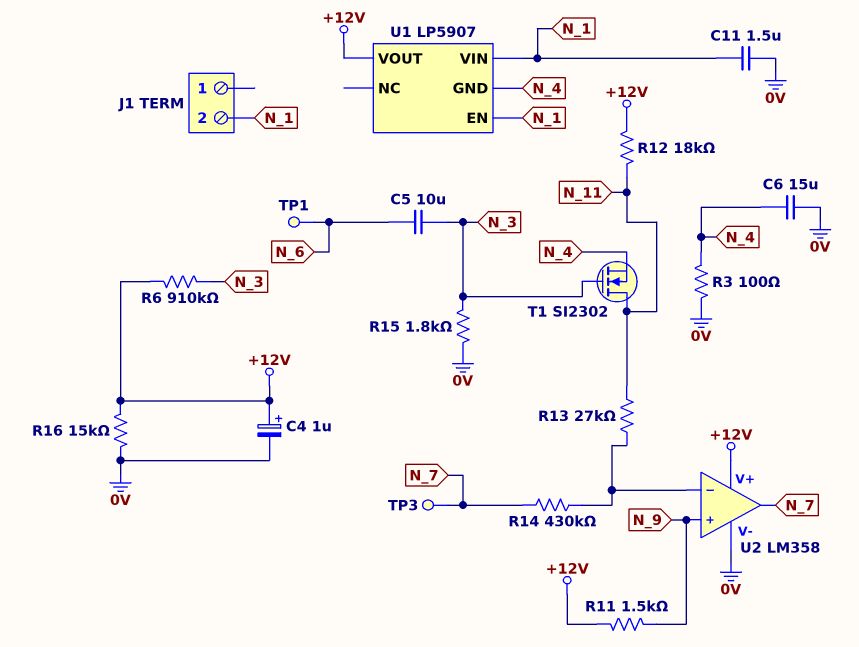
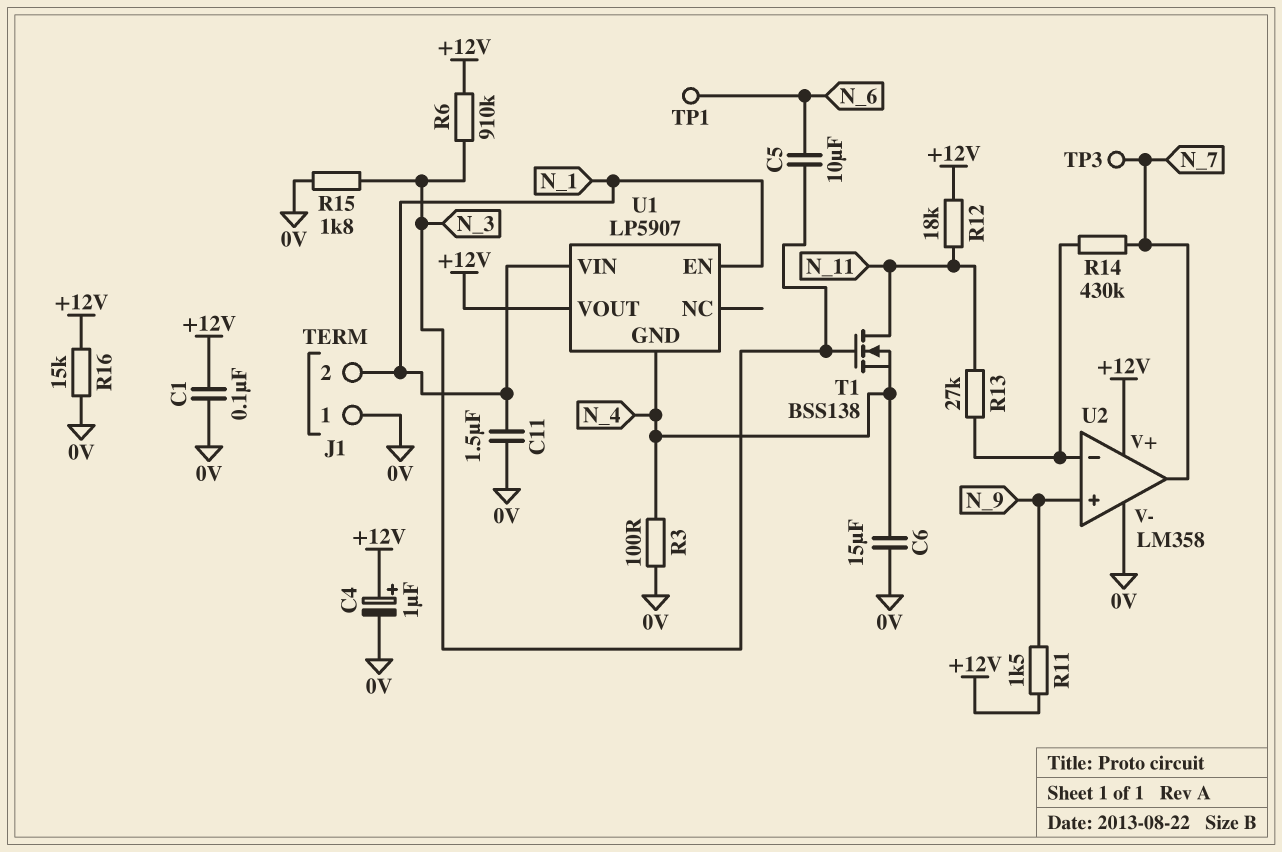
C1: none -> 100nF (+12V, 0V)
J1 pin 1: none -> 0V
T1: NMOS SI2302 (G N_3, D N_11, S N_4) -> NMOS BSS138 (G N_3, D N_11, S N_4)

